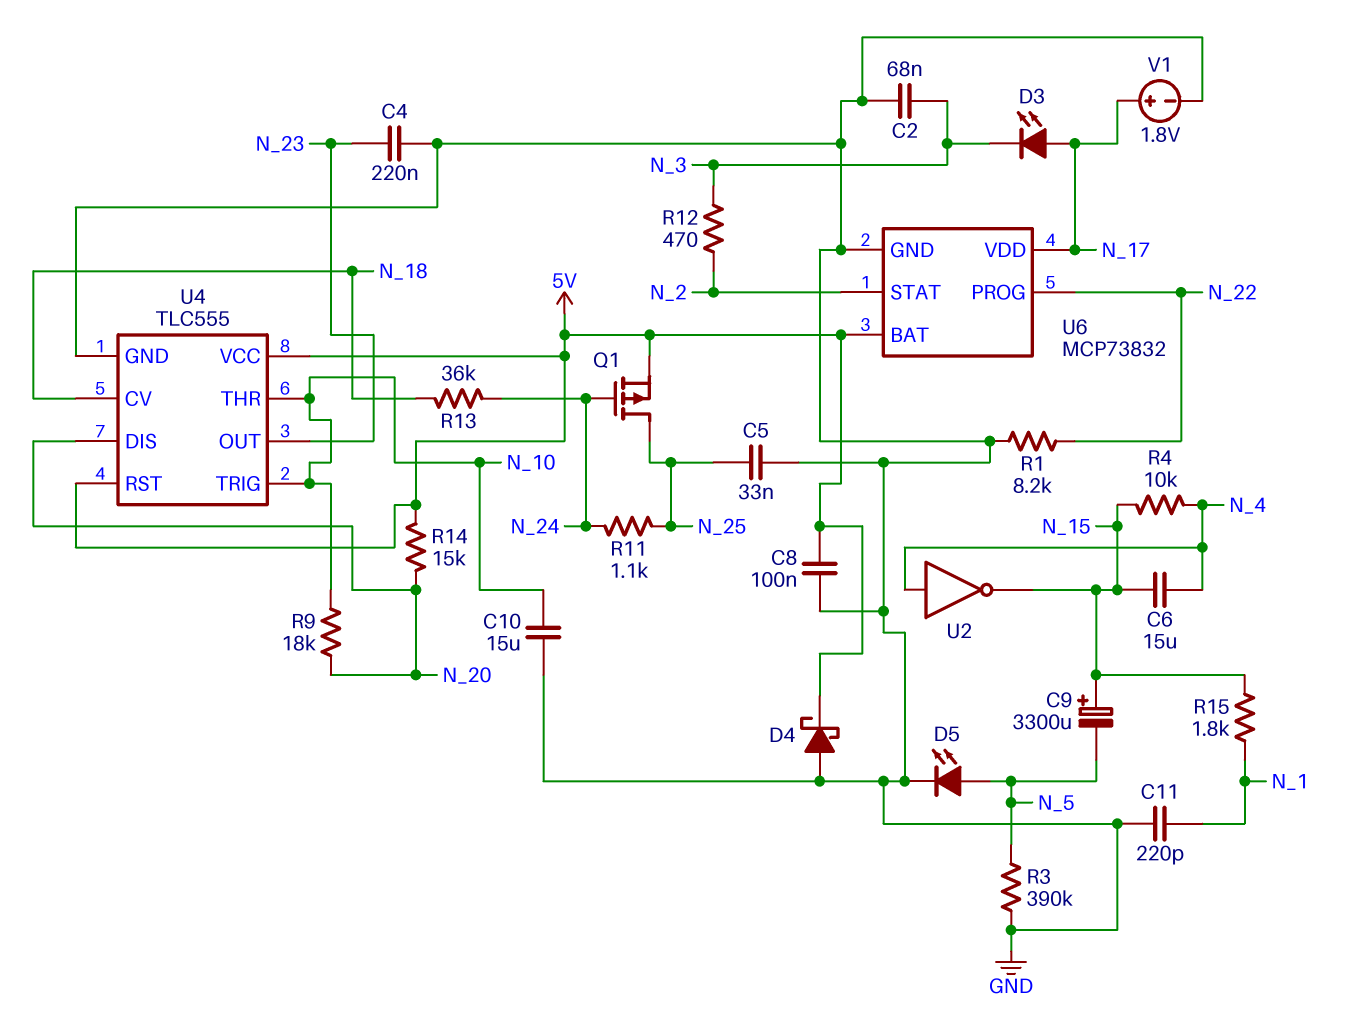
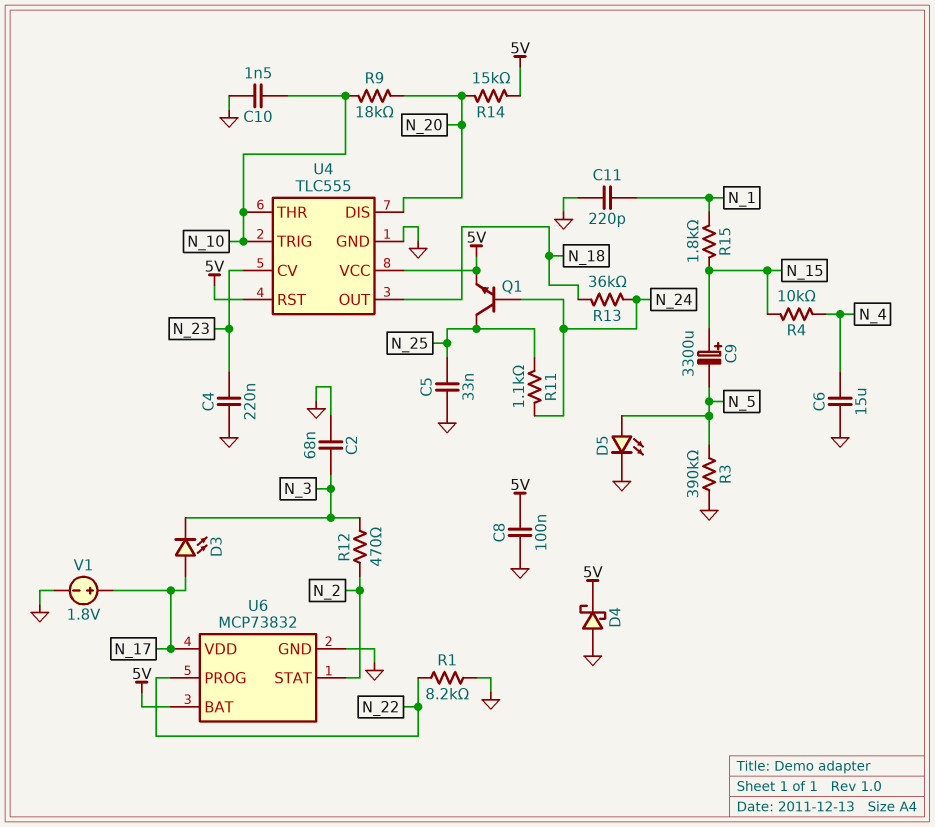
C6: 15uF (N_4, N_15) -> 15uF (GND, N_4)
C10: 15uF (GND, N_10) -> 1.5nF (GND, N_10)
Q1: PMOS (G N_24, D N_25, S 5V) -> NPN (B N_24, C N_25, E 5V)
U2: NOT (in N_4, out N_15) -> none
U4 pin CV: N_18 -> N_23
U4 pin OUT: N_23 -> N_18

